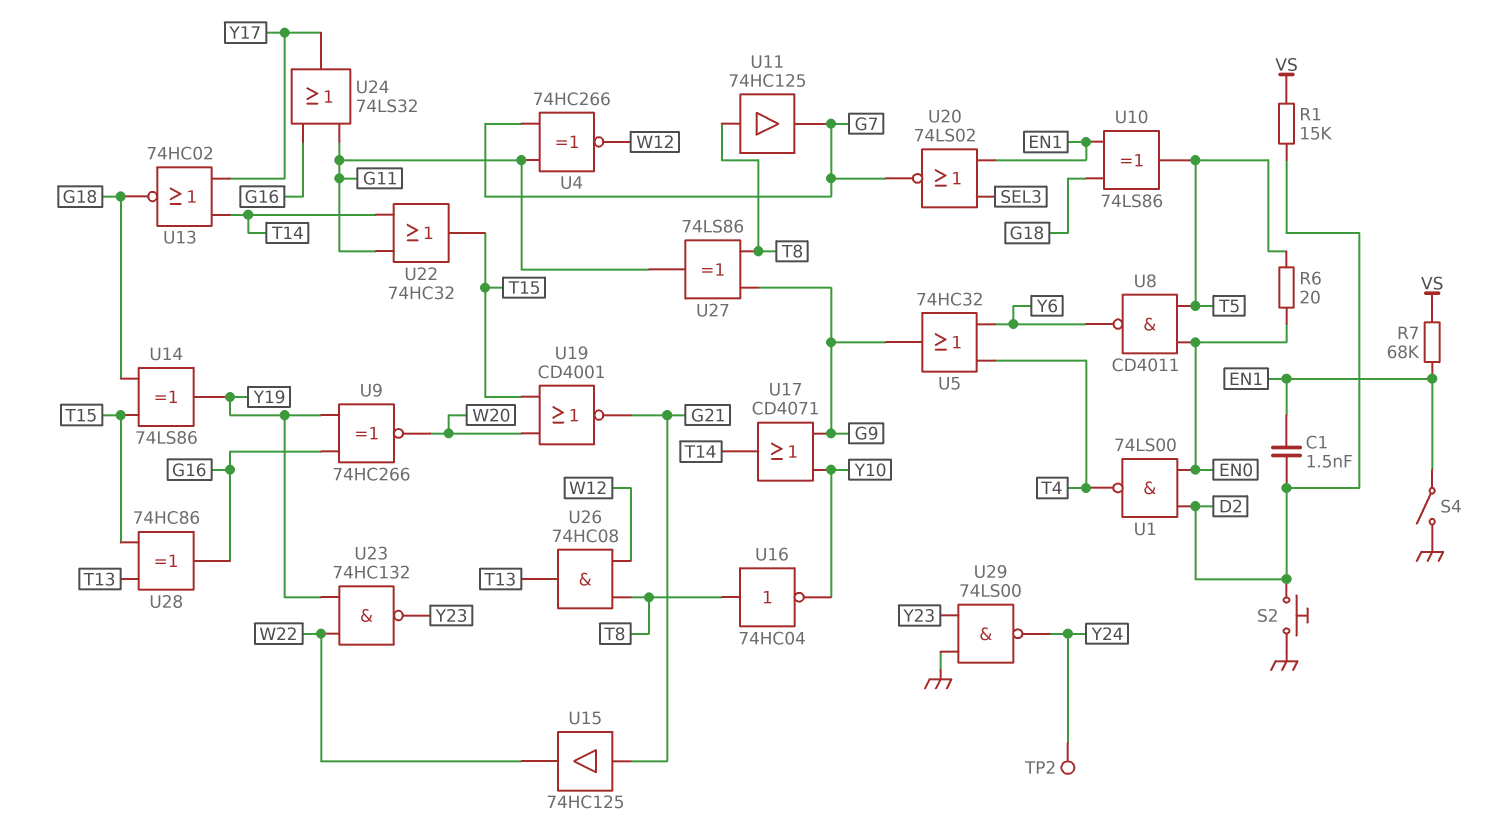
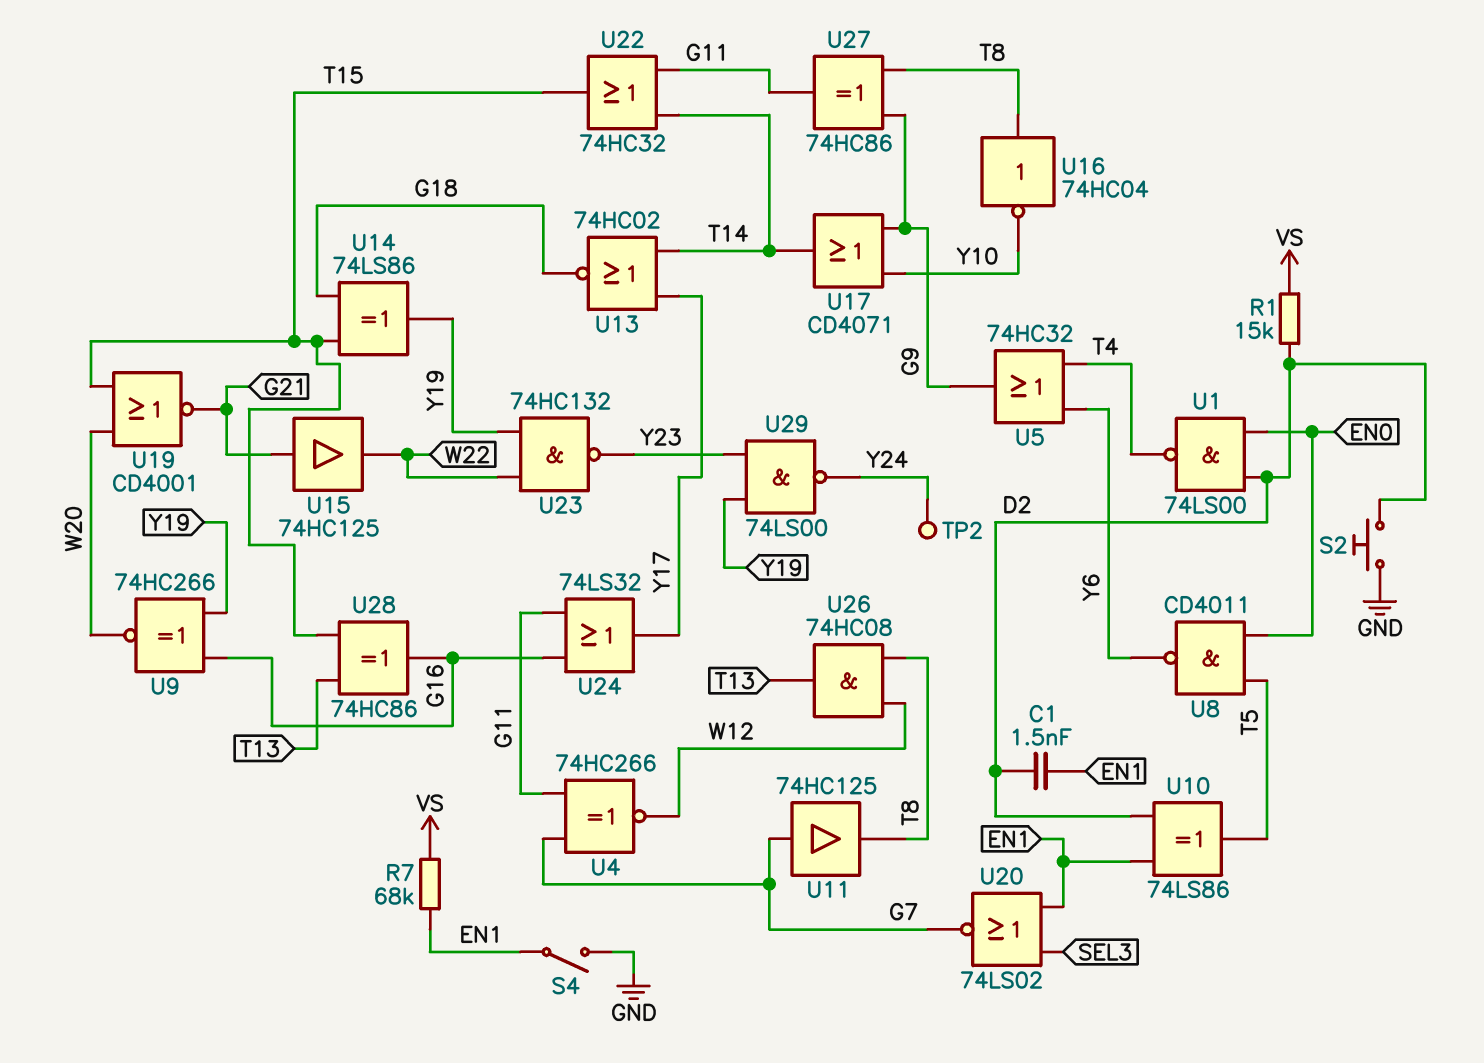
R6: 20 (EN0, T5) -> none
U10: XOR 74LS86 (in EN1, in G18, out T5) -> XOR 74LS86 (in D2, in EN1, out T5)
U11: buffer 74HC125 (in T8, out G7) -> buffer 74HC125 (in G7, out T8)
U27: XOR 74LS86 (in G9, in T8, out G11) -> XOR 74HC86 (in G9, in T8, out G11)
U29: NAND 74LS00 (in GND, in Y23, out Y24) -> NAND 74LS00 (in Y19, in Y23, out Y24)

